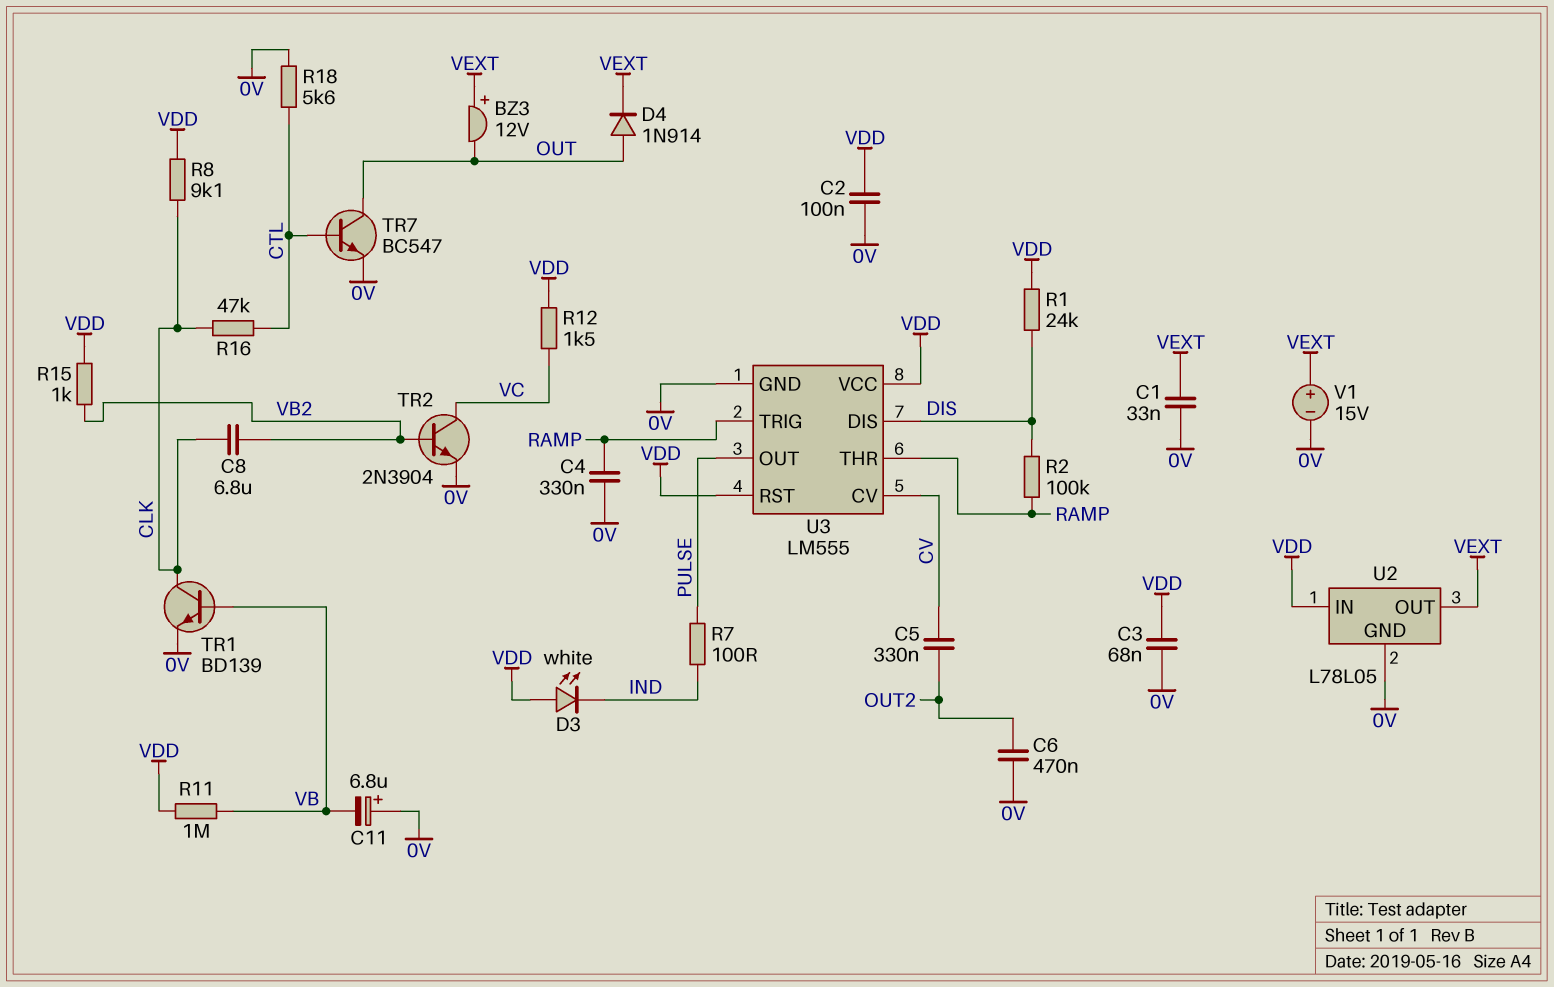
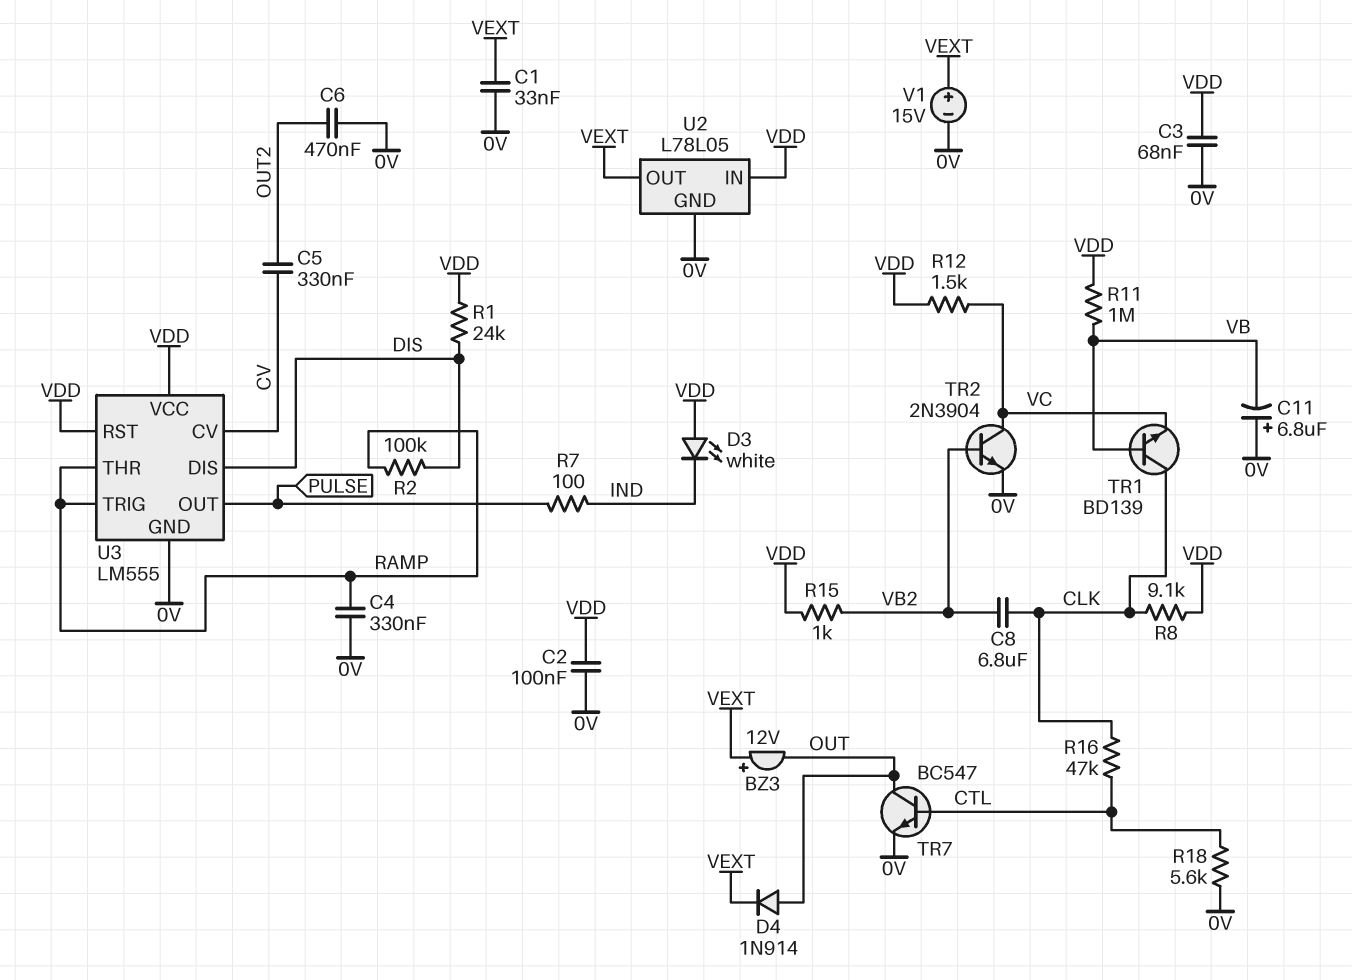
TR1: NPN BD139 (B VB, C CLK, E 0V) -> NPN BD139 (B VB, C CLK, E VC)

